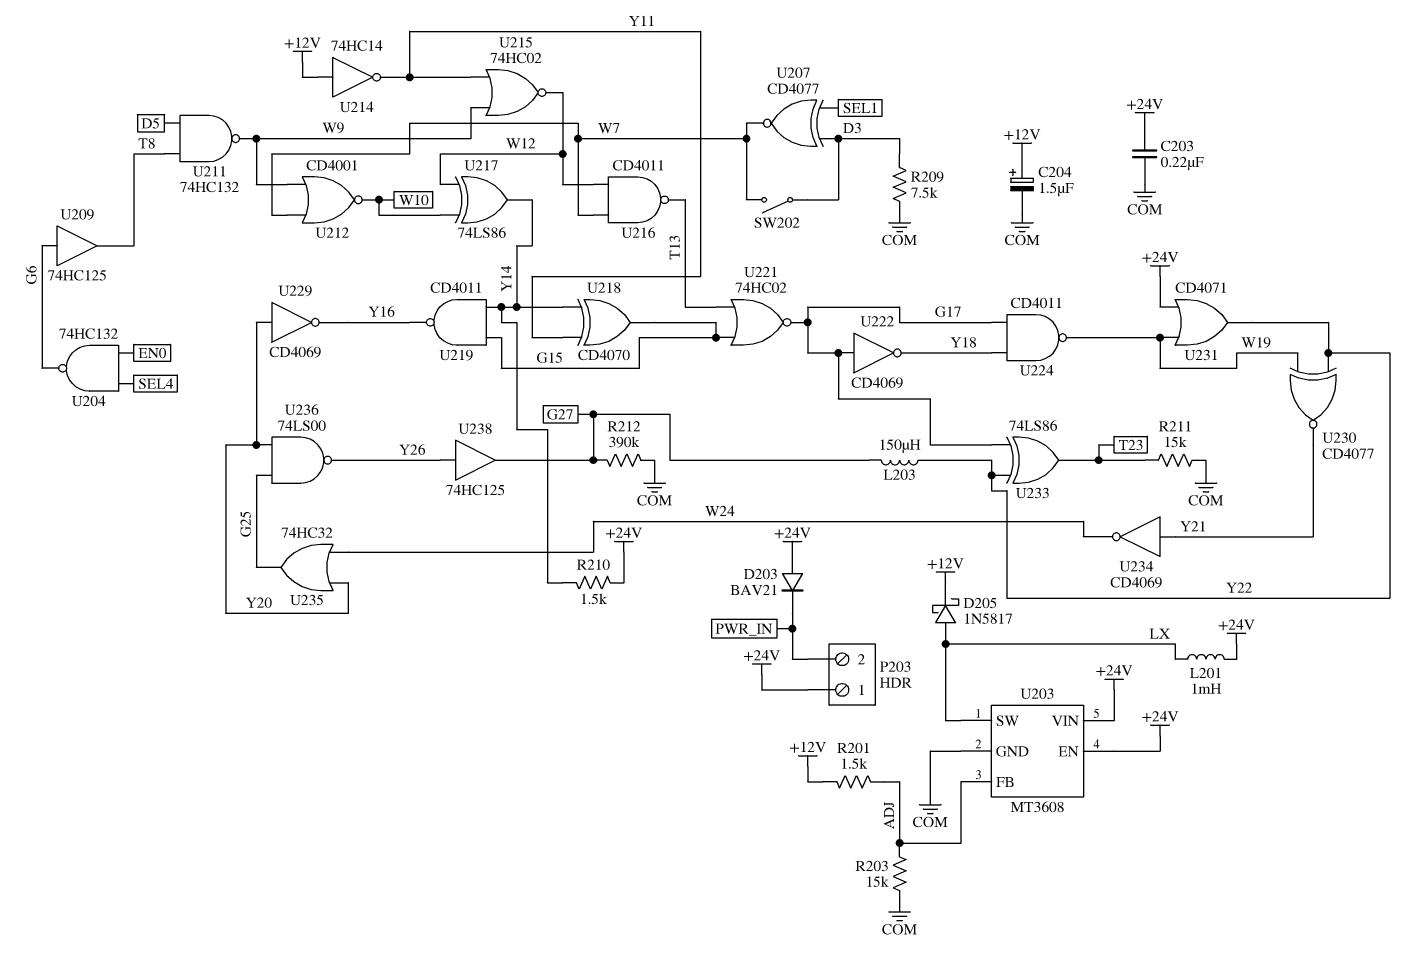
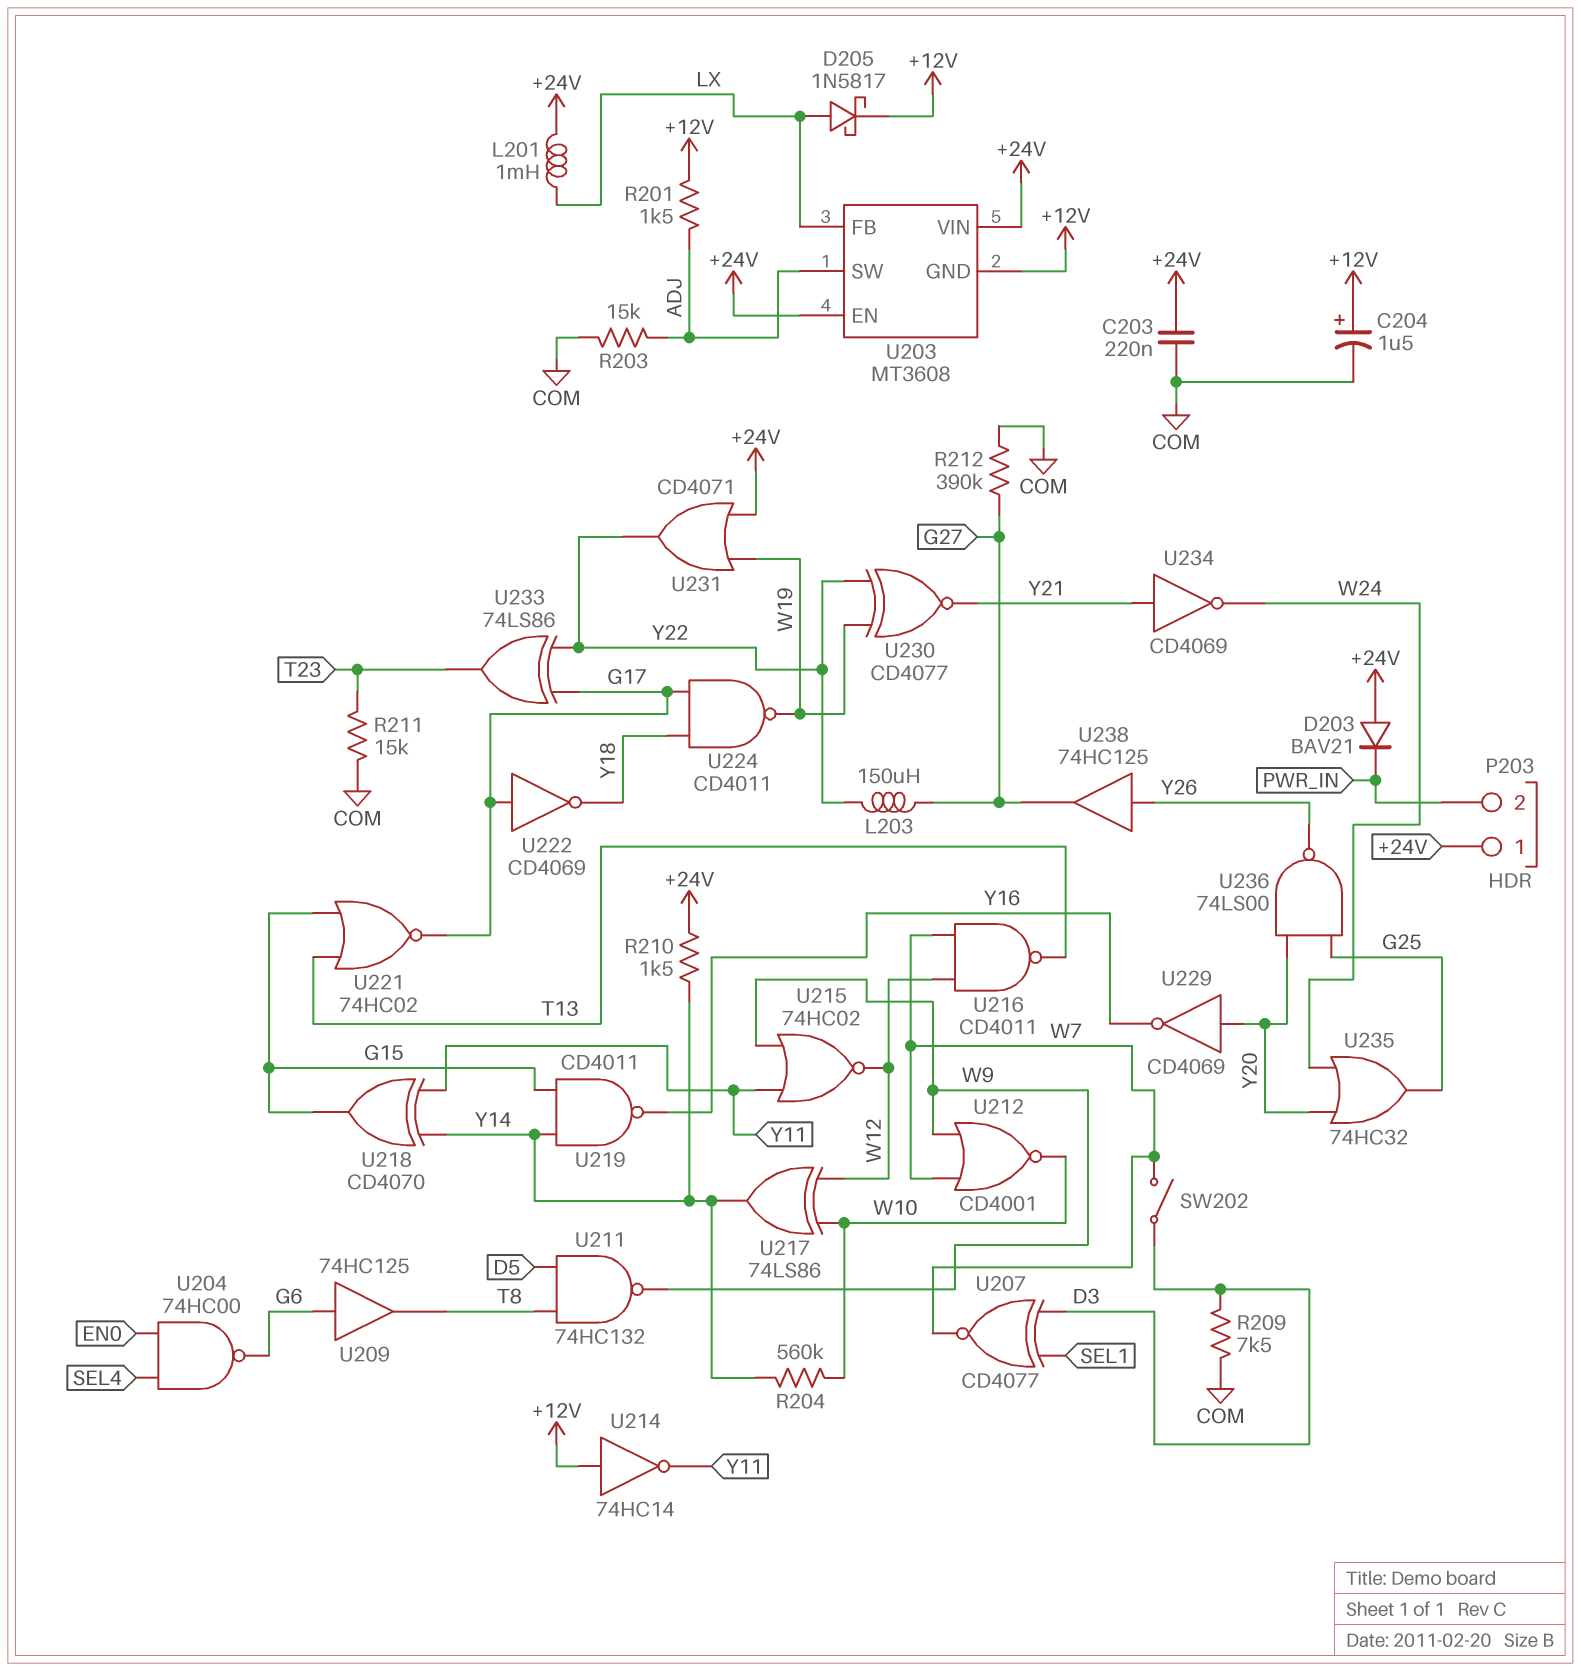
R204: none -> 560k (W10, Y14)
U203 pin FB: ADJ -> LX
U203 pin GND: COM -> +12V
U203 pin SW: LX -> ADJ
U204: NAND 74HC132 (in EN0, in SEL4, out G6) -> NAND 74HC00 (in EN0, in SEL4, out G6)

